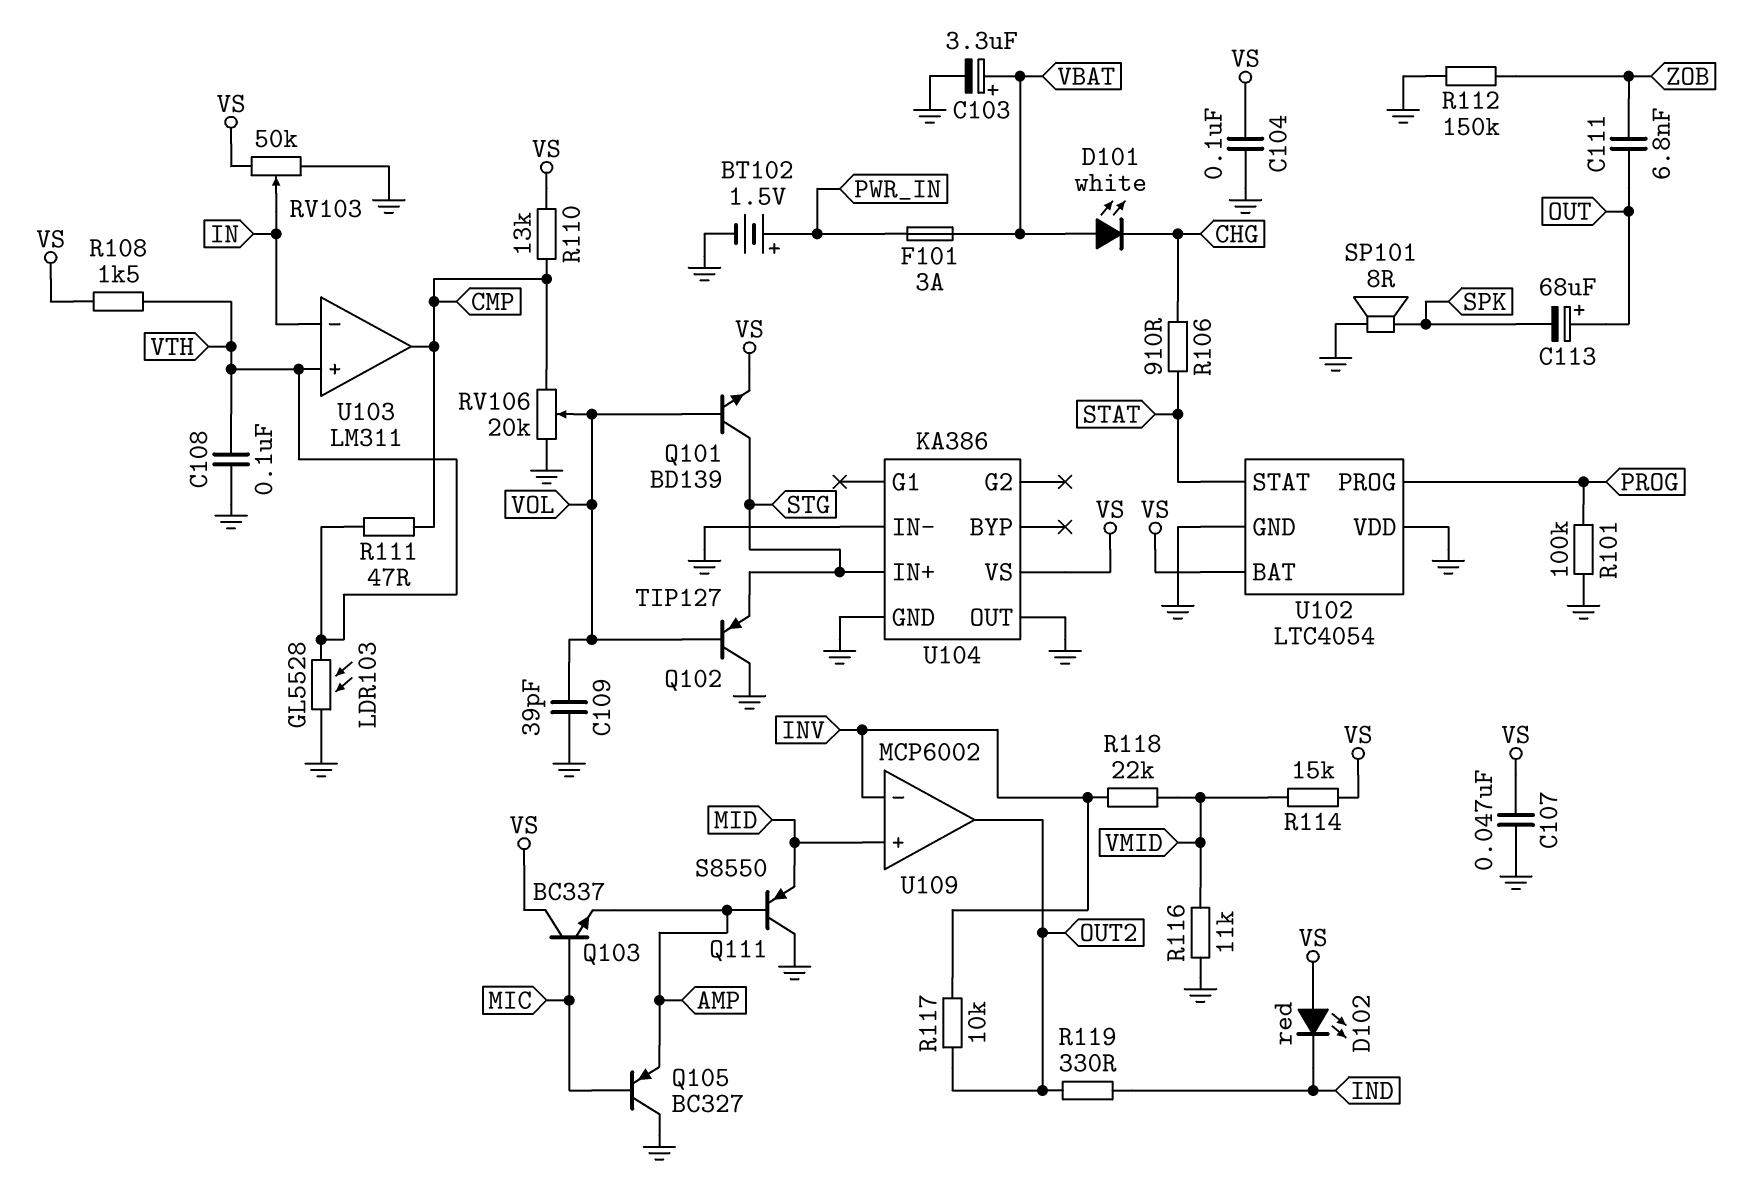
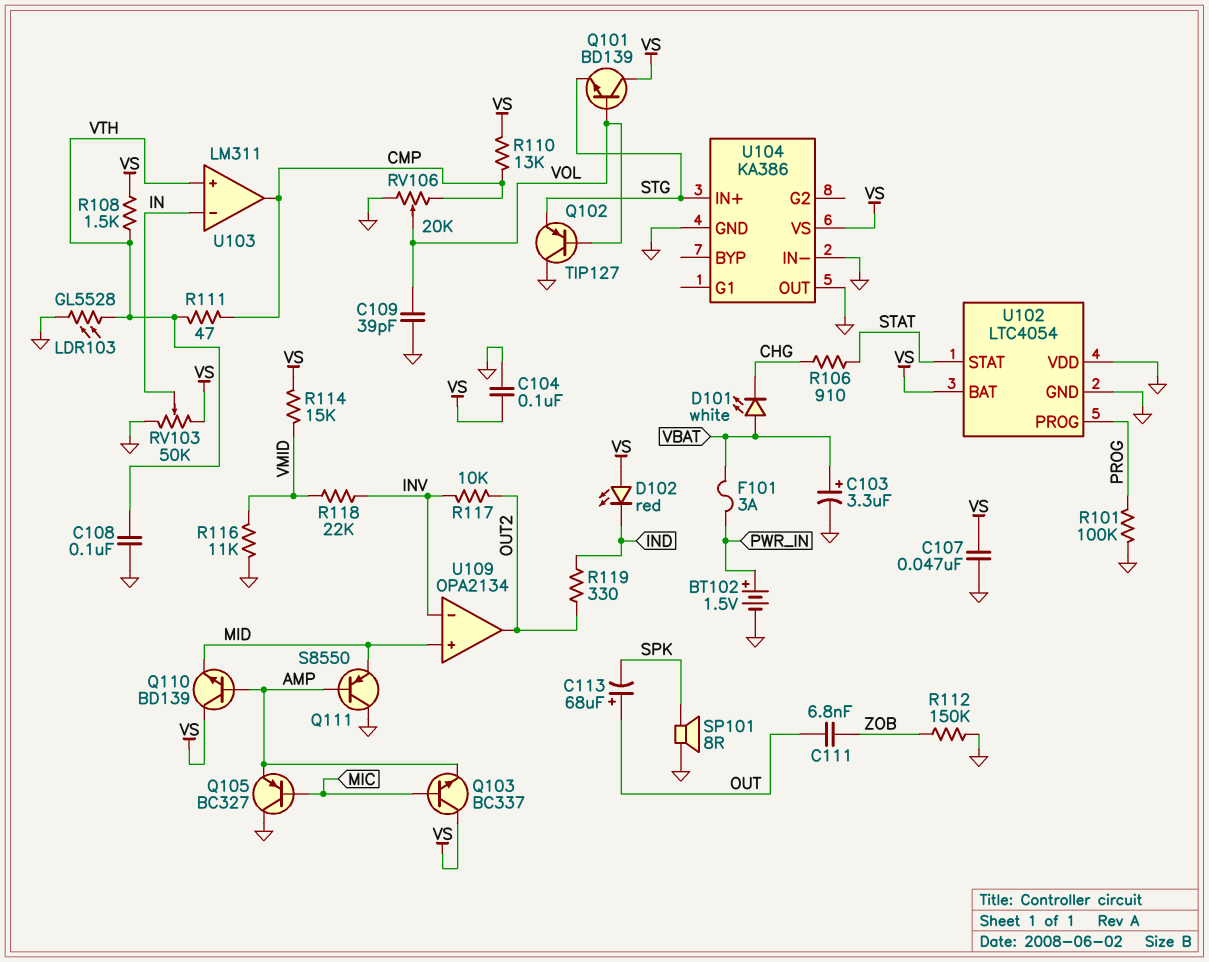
Q101: NPN BD139 (B VOL, C STG, E VS) -> NPN BD139 (B VOL, C VS, E STG)
Q110: none -> NPN BD139 (B AMP, C VS, E MID)
U109: MCP6002 -> OPA2134

